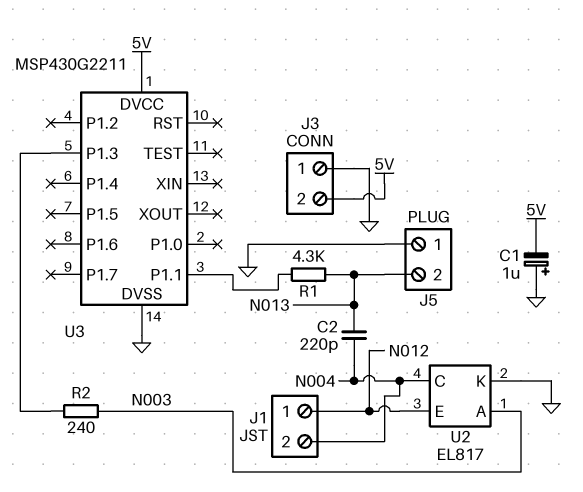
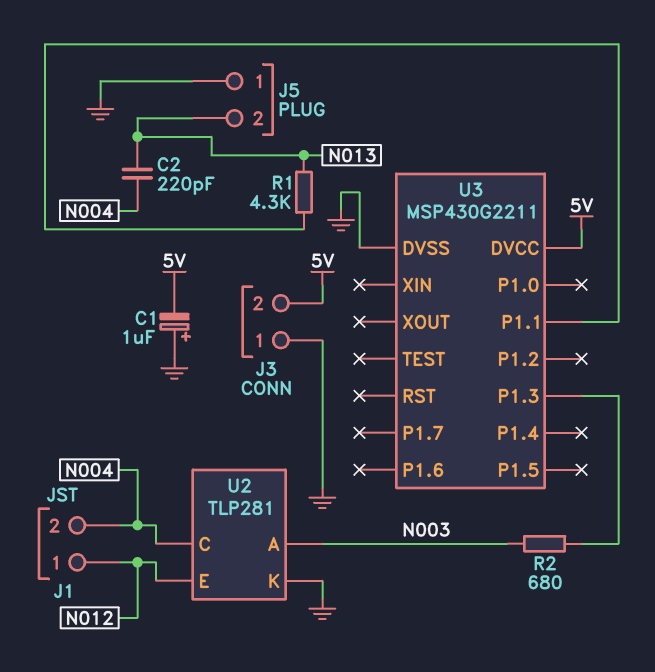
R2: 240 (N003, U3/P1.3) -> 680 (N003, U3/P1.3)
U2: EL817 -> TLP281

